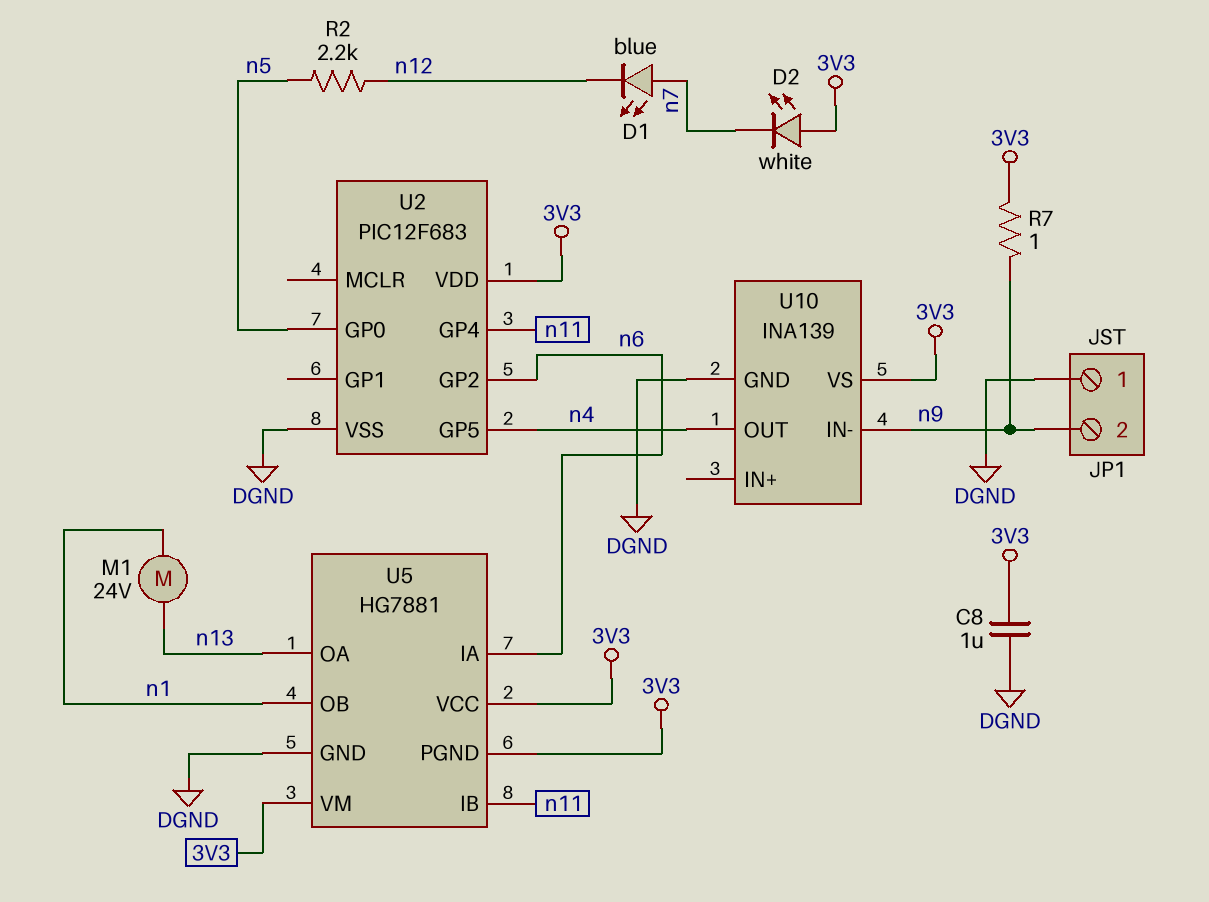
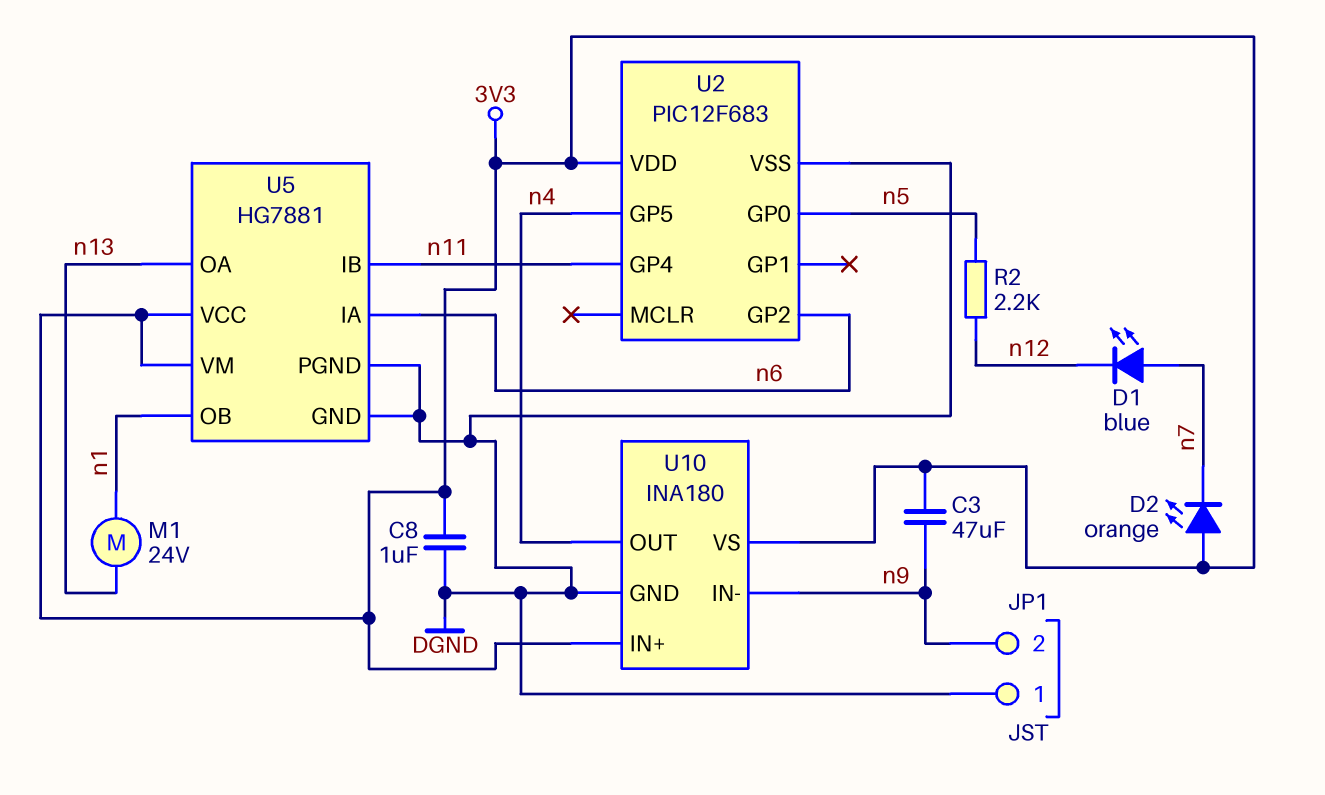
C3: none -> 47uF (3V3, n9)
D2: LED white (A 3V3, K n7) -> LED orange (A 3V3, K n7)
R7: 1 (3V3, n9) -> none
U5 pin PGND: 3V3 -> DGND
U10: INA139 -> INA180
U10 pin IN+: none -> 3V3

